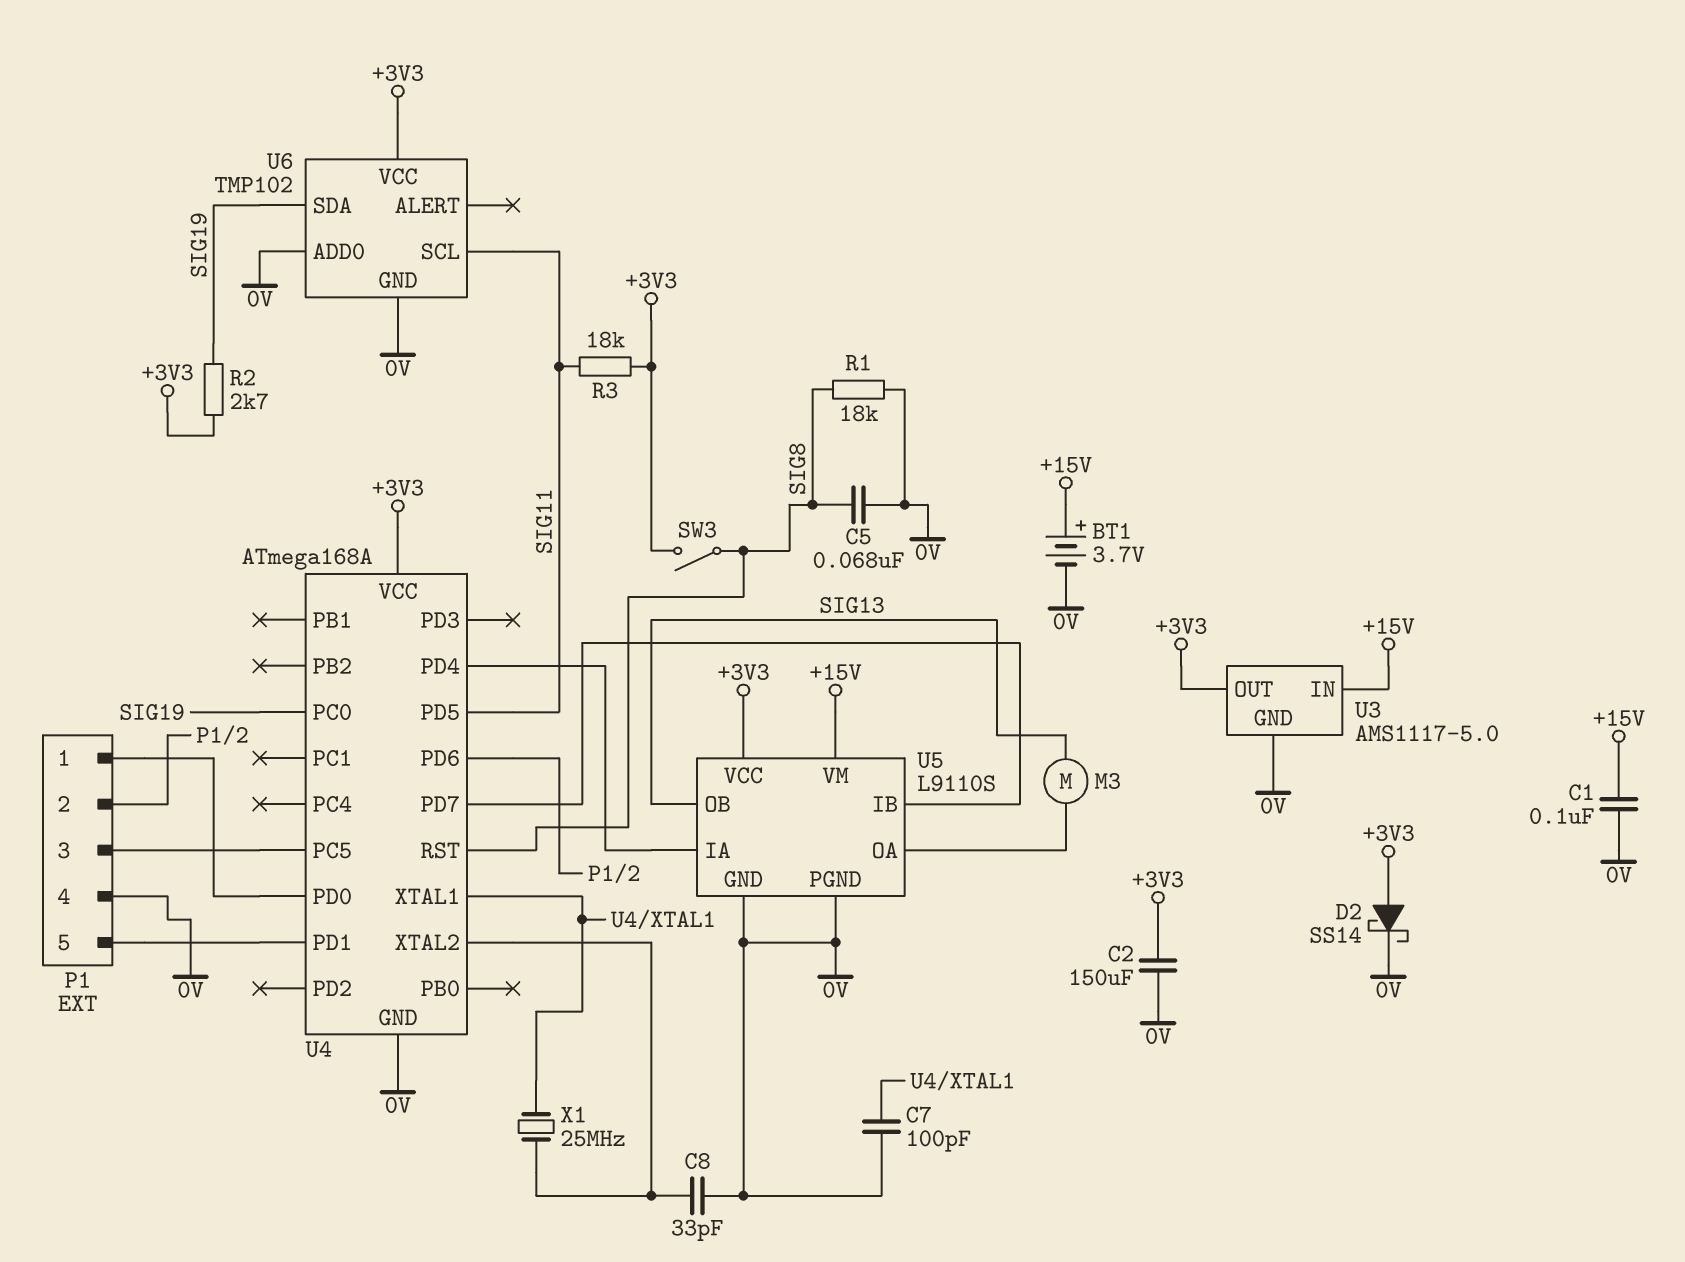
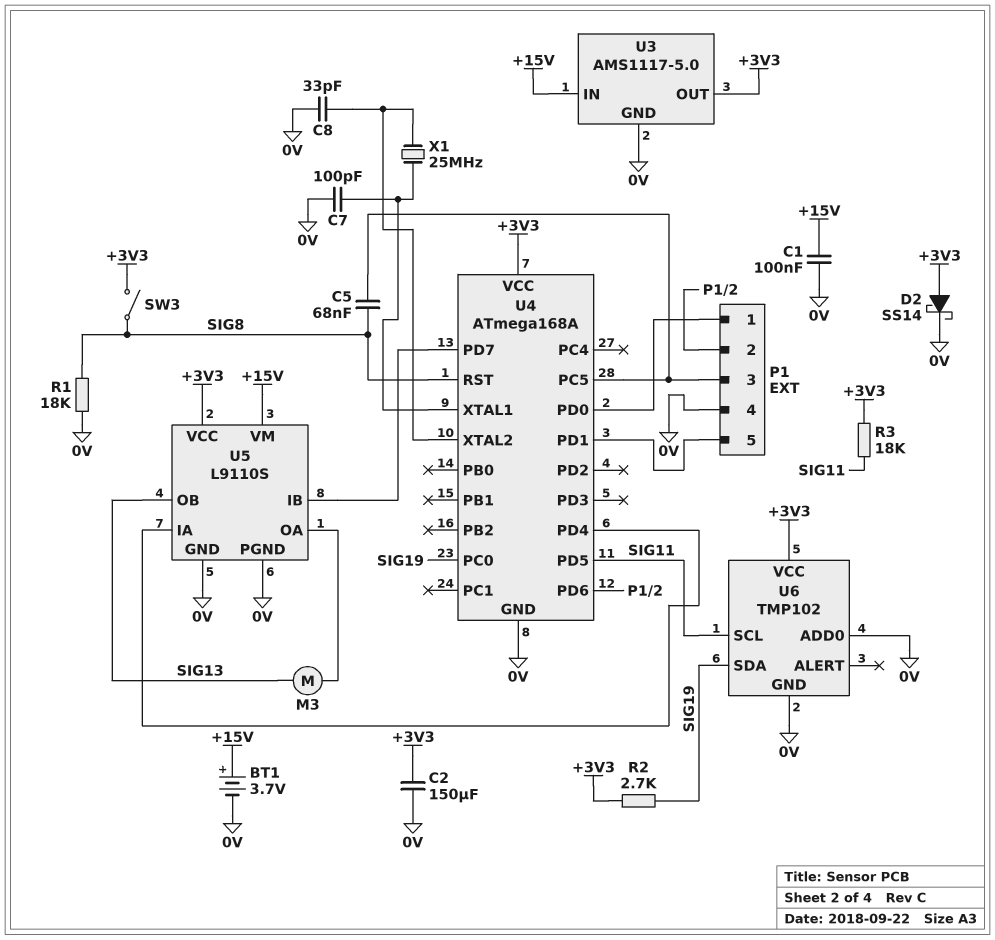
C5: 68nF (0V, SIG8) -> 68nF (P1/3, SIG8)

